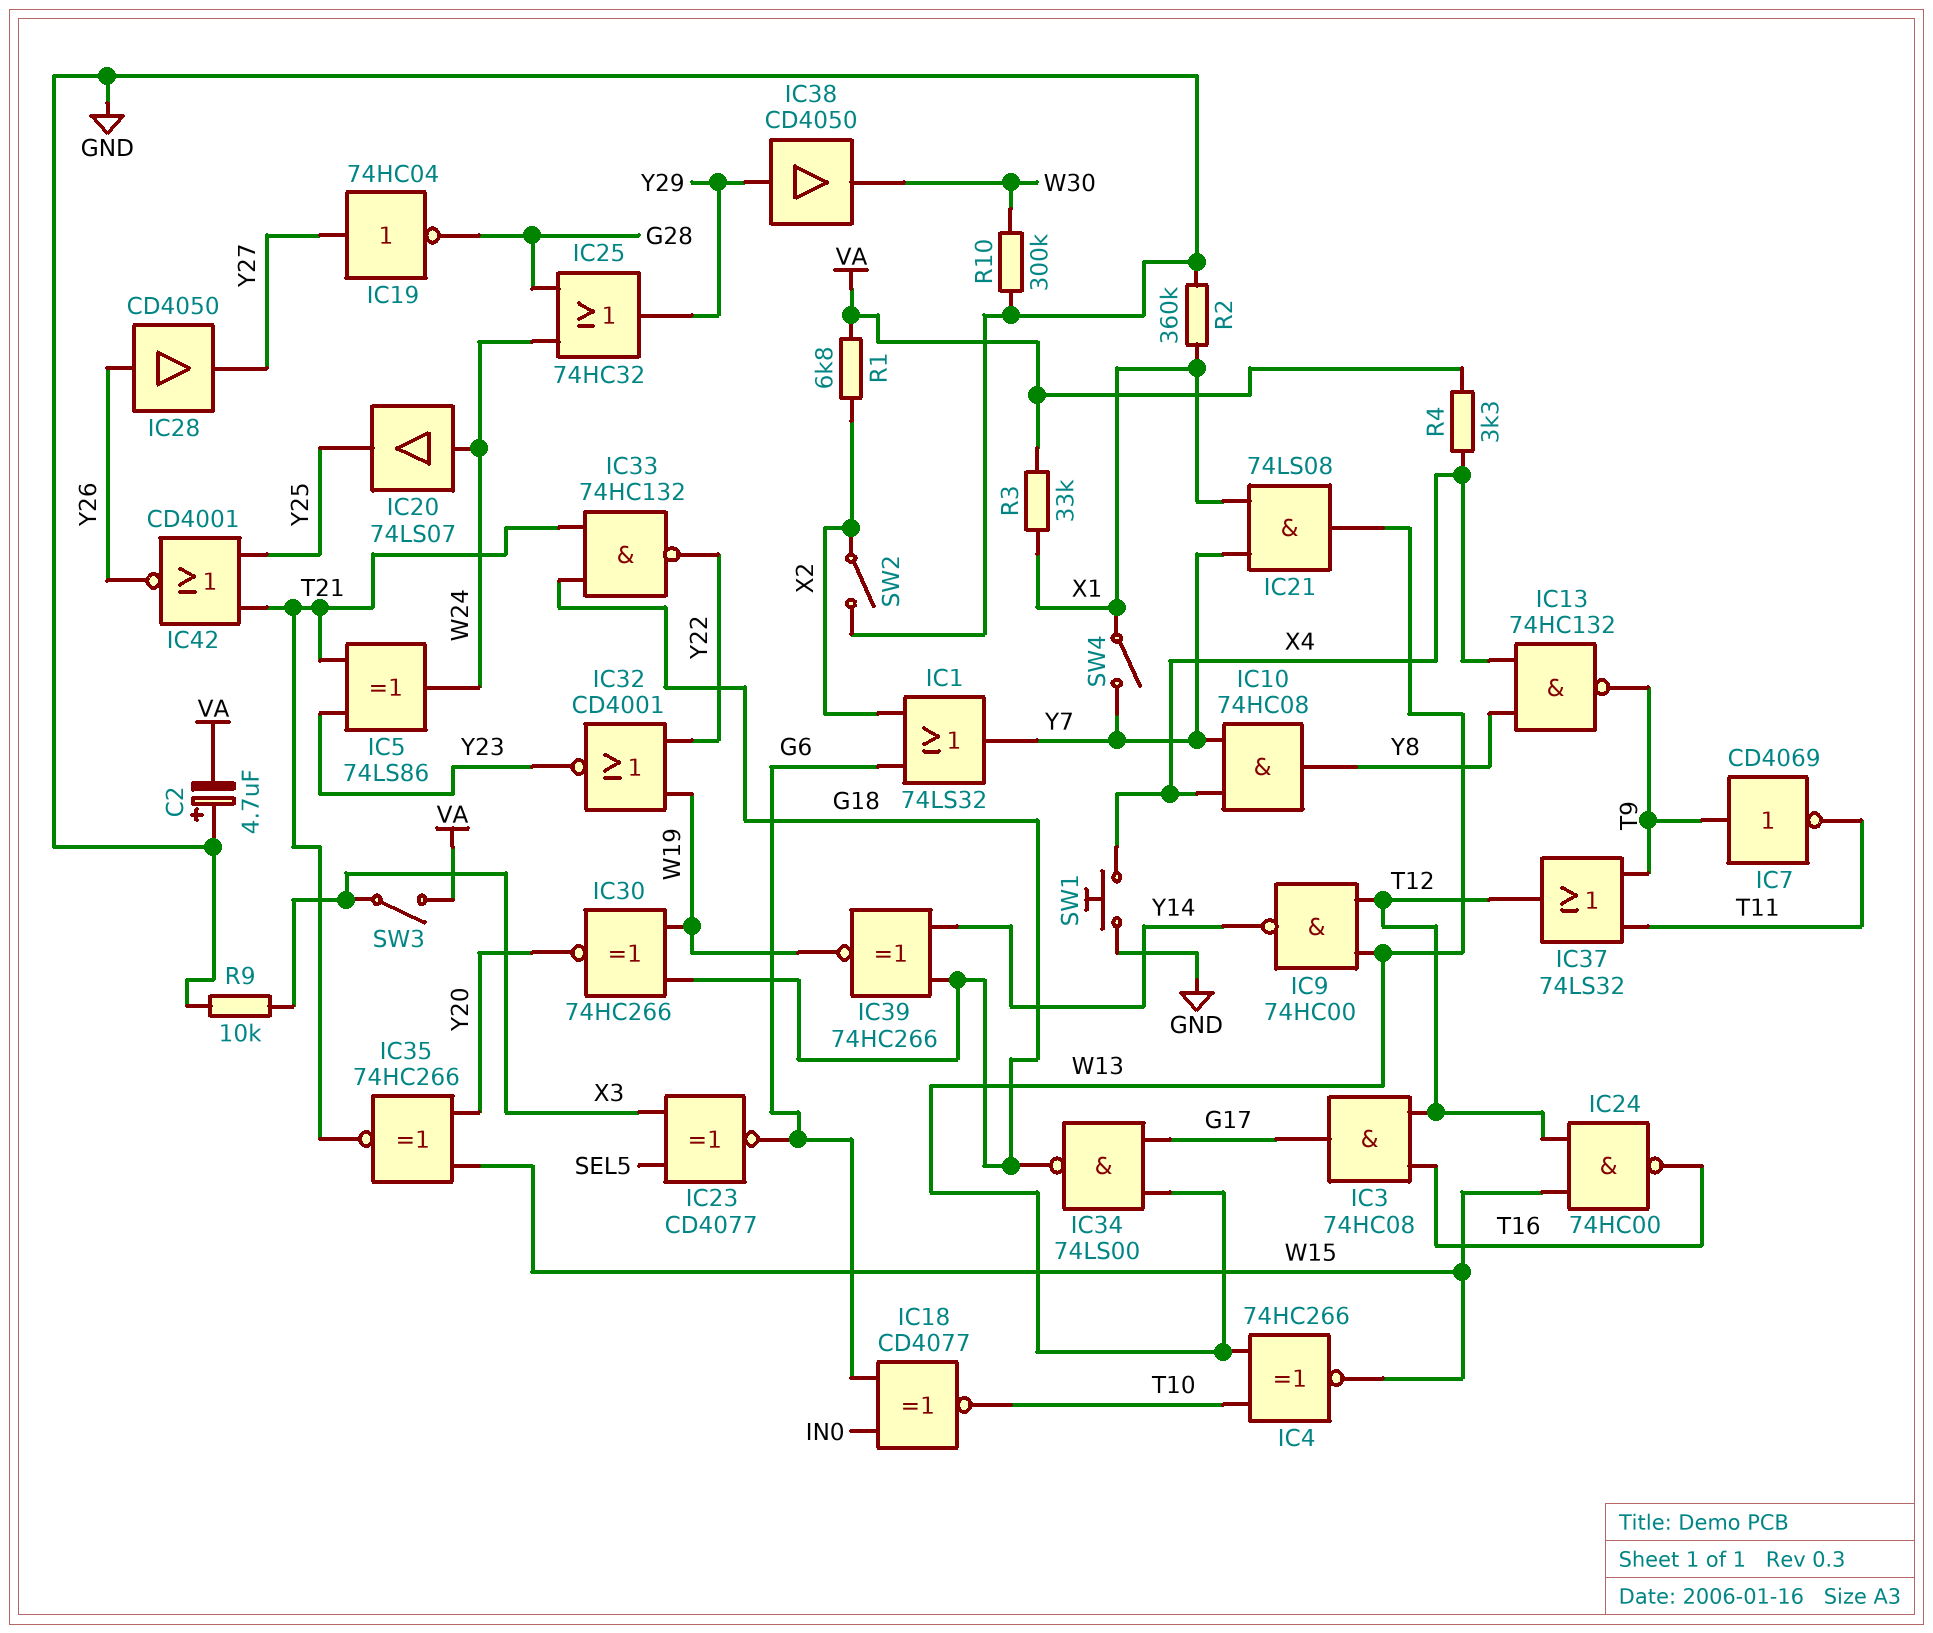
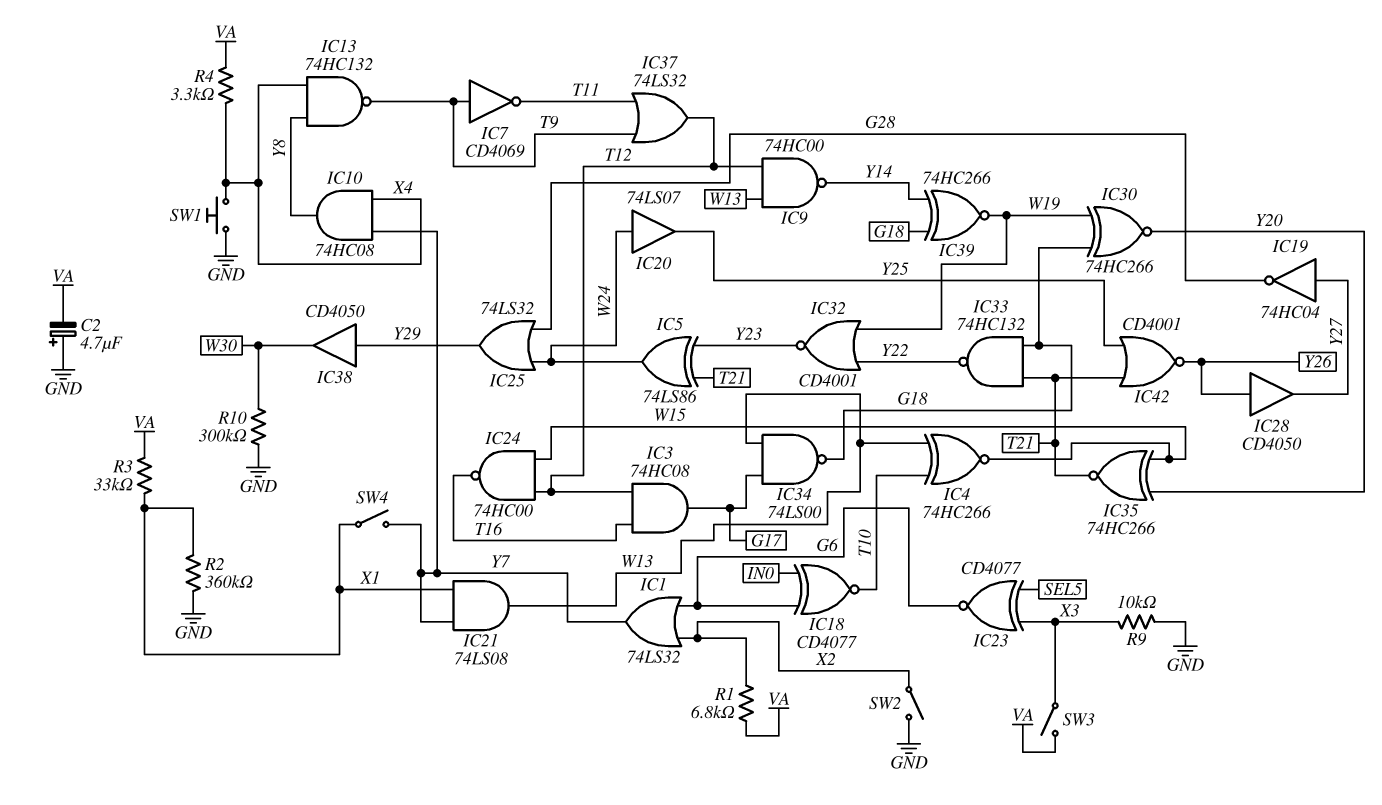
IC25: OR 74HC32 (in G28, in W24, out Y29) -> OR 74LS32 (in G28, in W24, out Y29)

